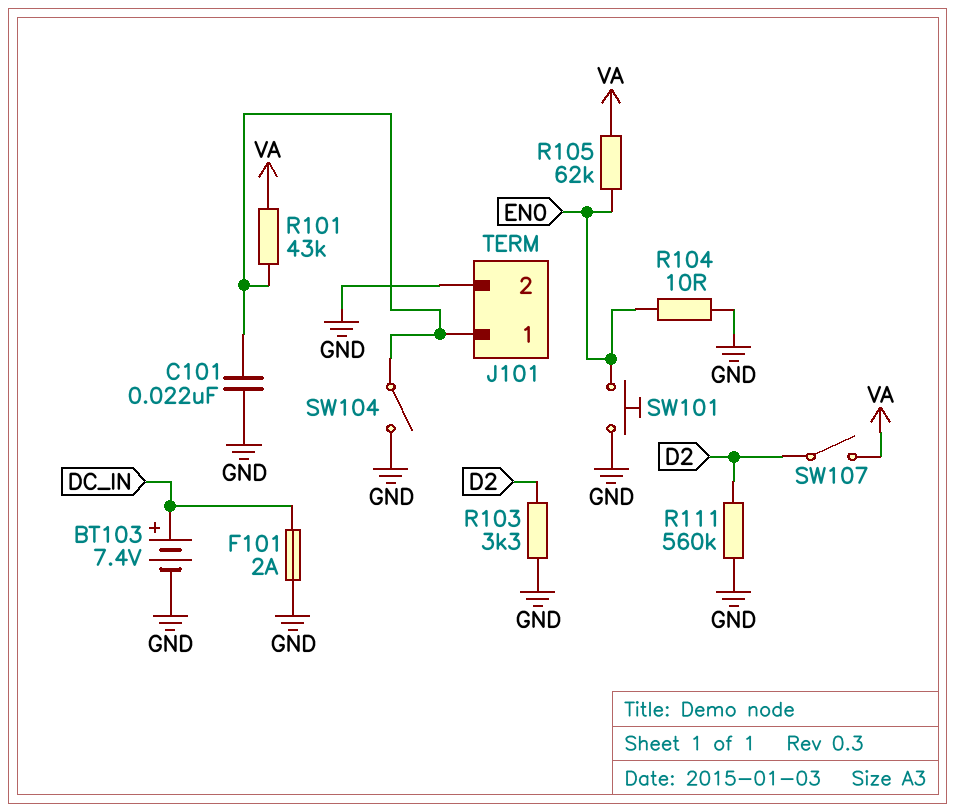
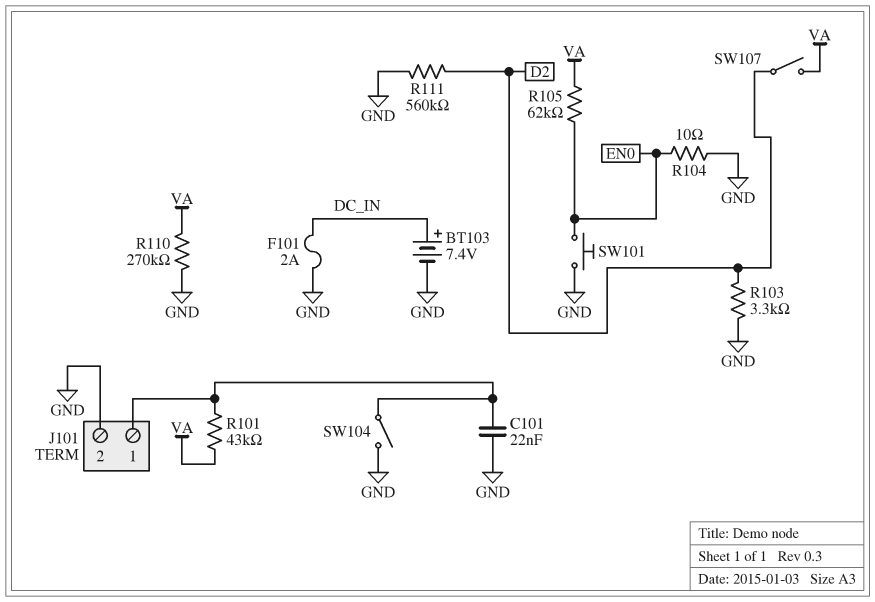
R110: none -> 270k (GND, VA)

